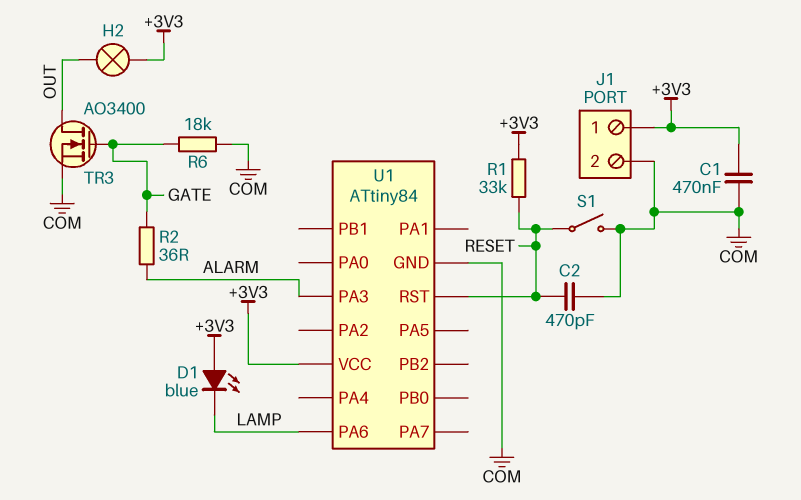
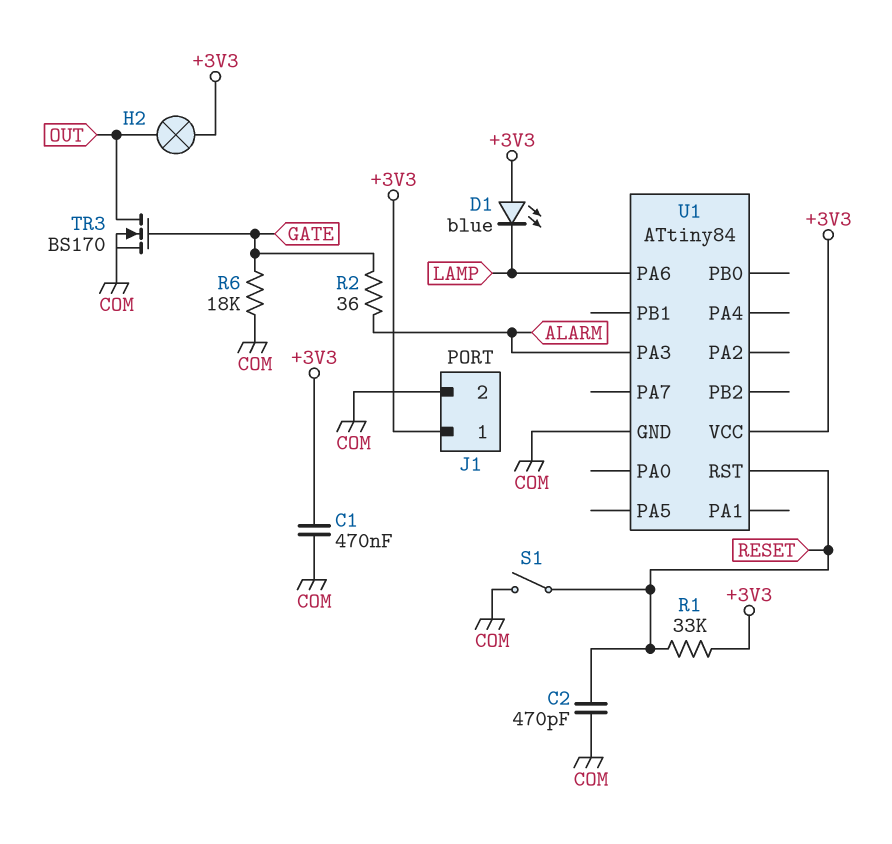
TR3: NMOS AO3400 (G GATE, D OUT, S COM) -> NMOS BS170 (G GATE, D OUT, S COM)

